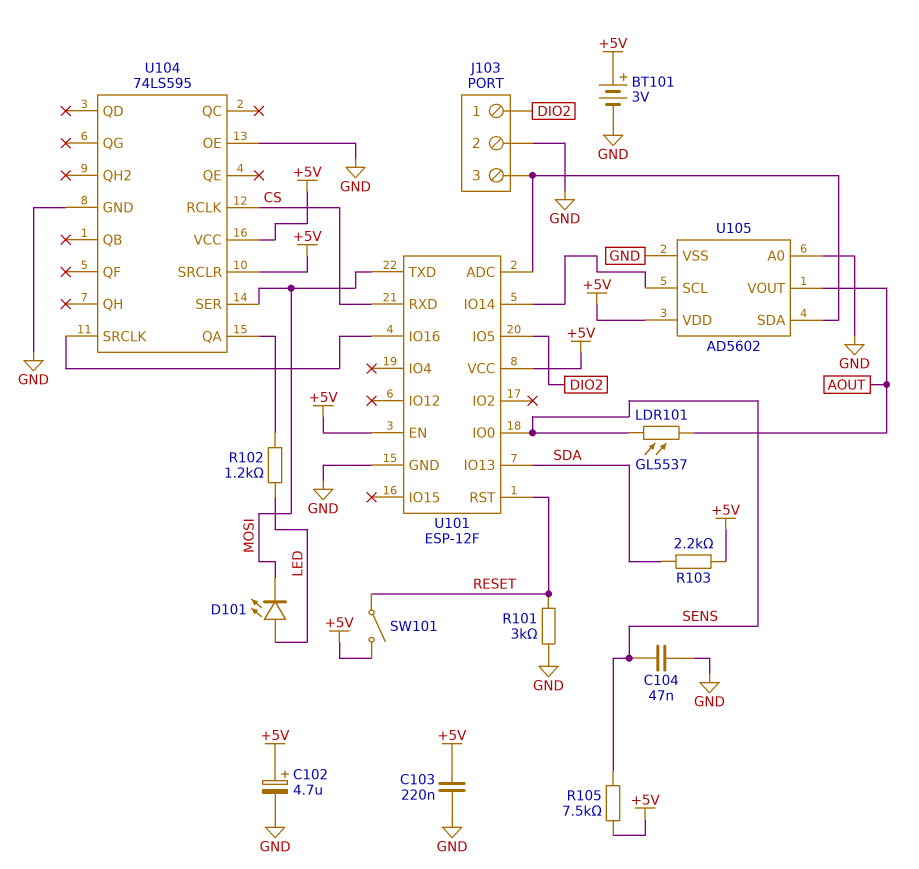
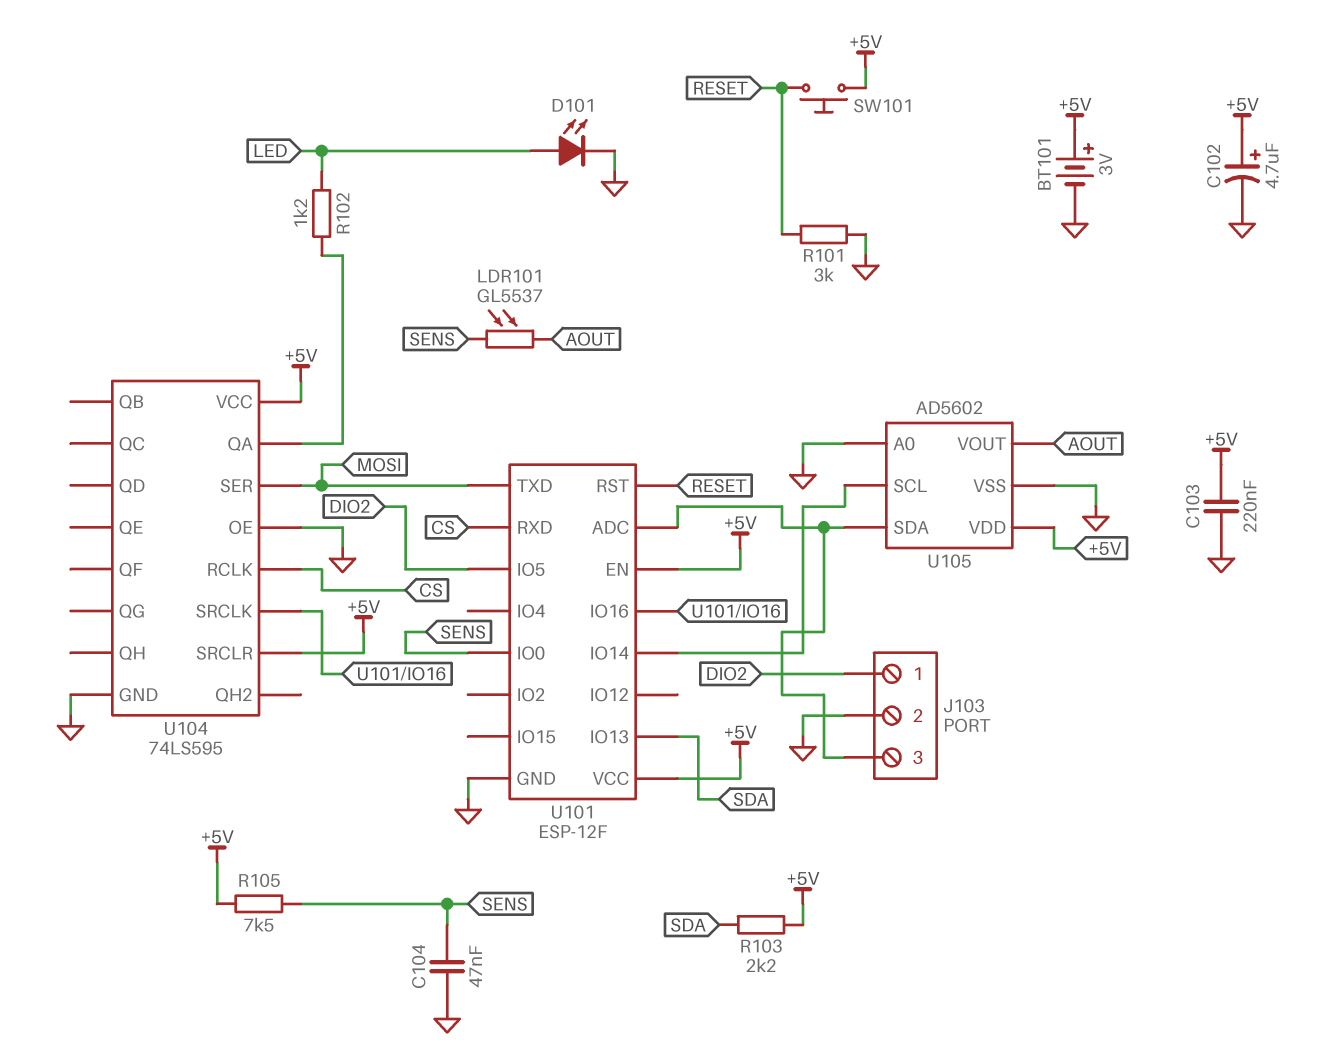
D101: LED (A LED, K MOSI) -> LED (A LED, K GND)
SW101: switch (+5V, RESET) -> button (+5V, RESET)

